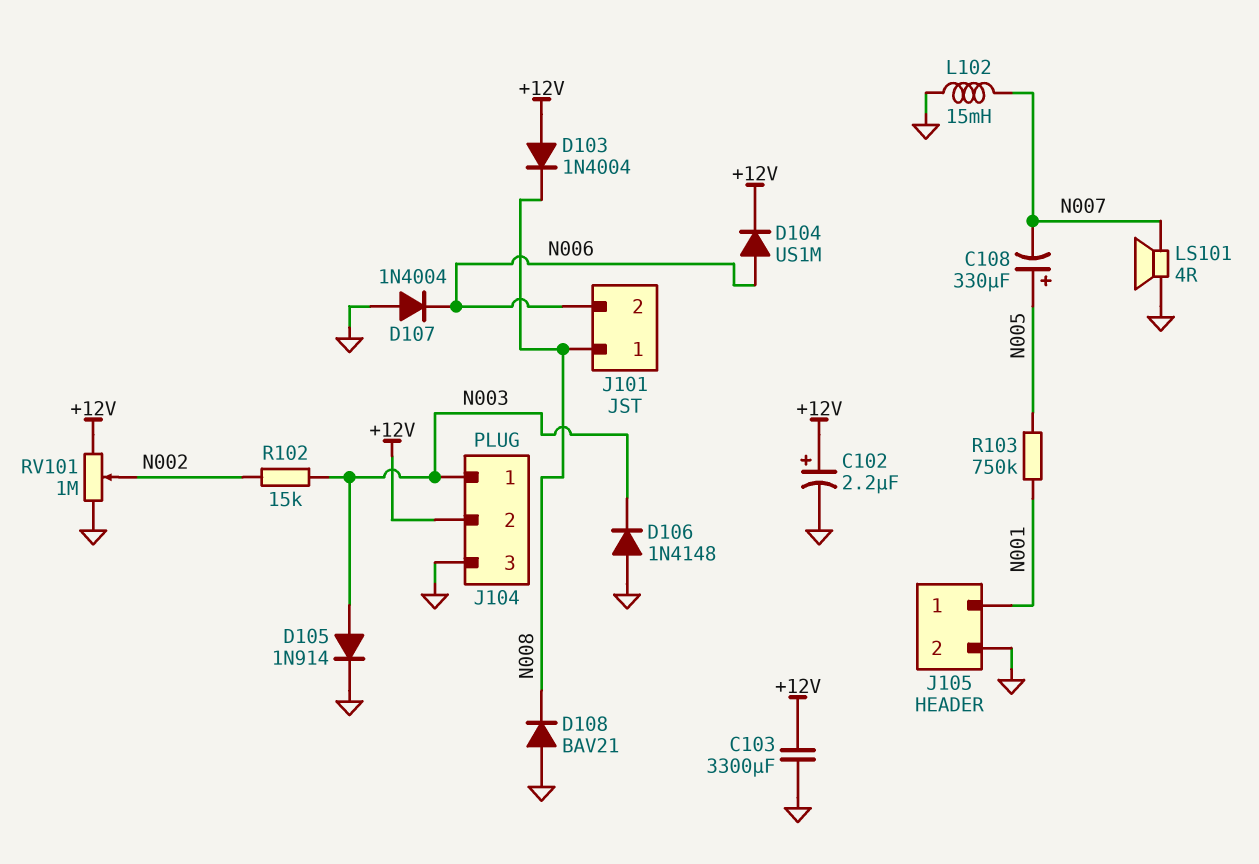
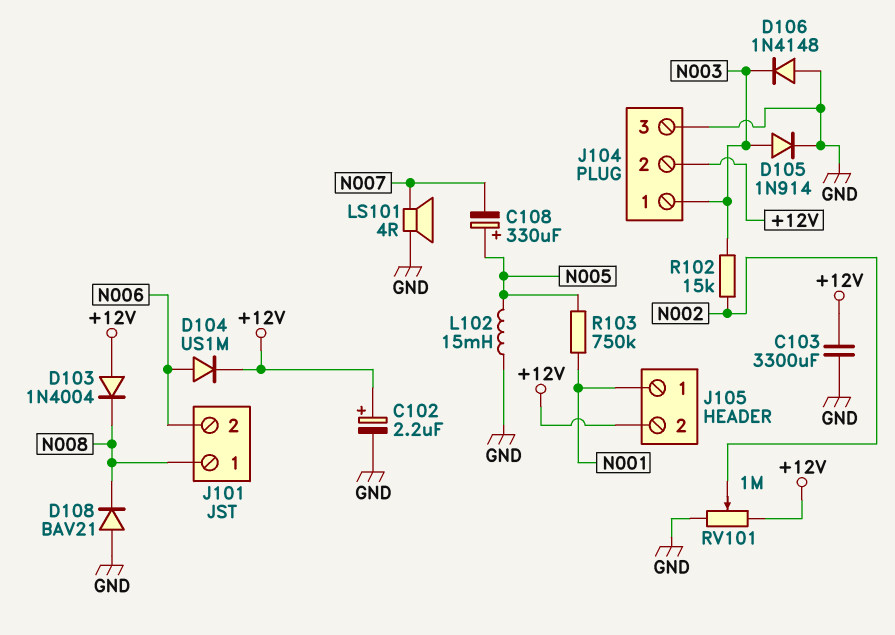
D107: diode 1N4004 (A GND, K N006) -> none
J105 pin 2: GND -> +12V
L102: 15mH (GND, N007) -> 15mH (GND, N005)

